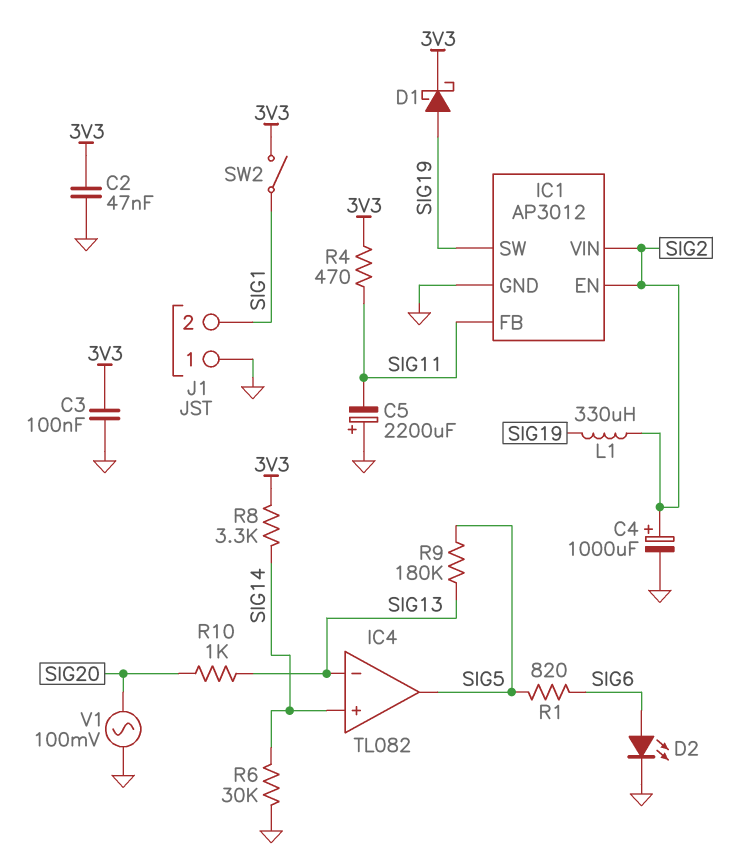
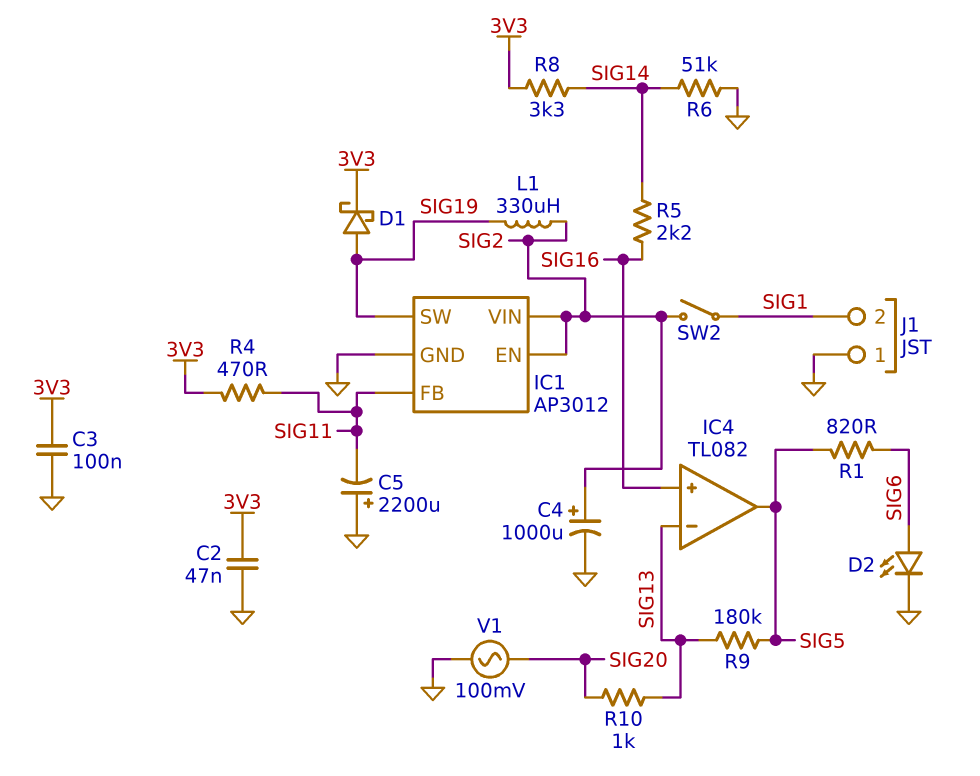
IC4 pin in+: SIG14 -> SIG16
R5: none -> 2.2k (SIG14, SIG16)
R6: 30k (GND, SIG14) -> 51k (GND, SIG14)
SW2: switch (3V3, SIG1) -> switch (SIG1, SIG2)

